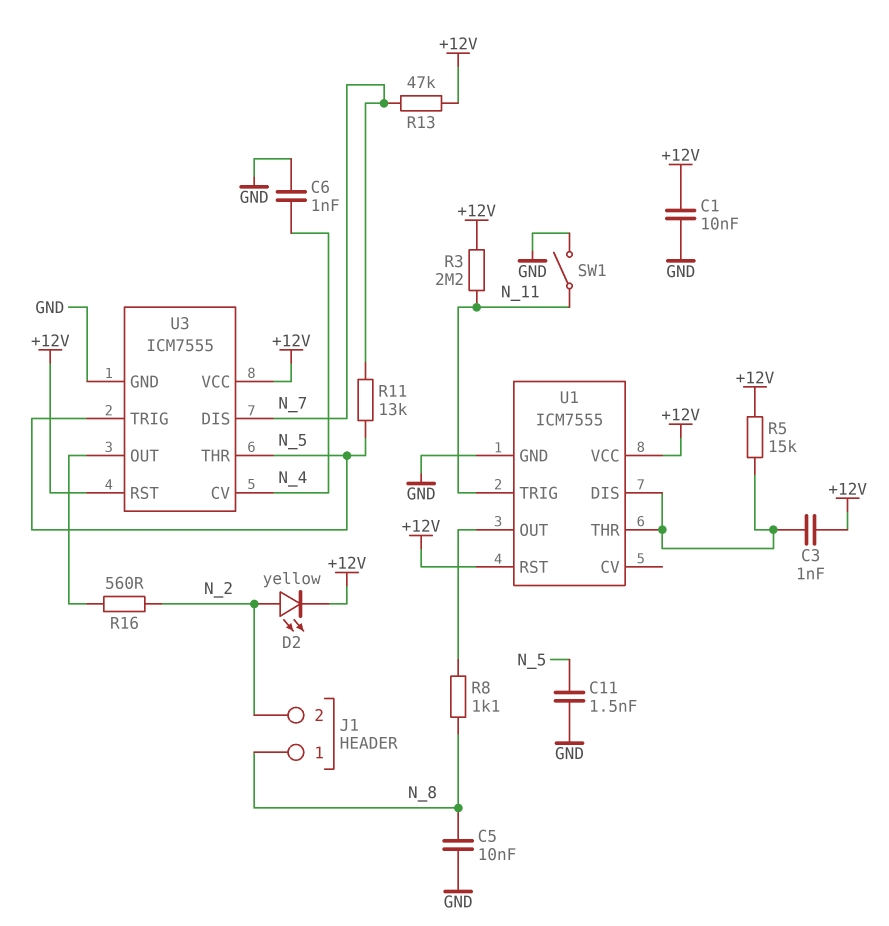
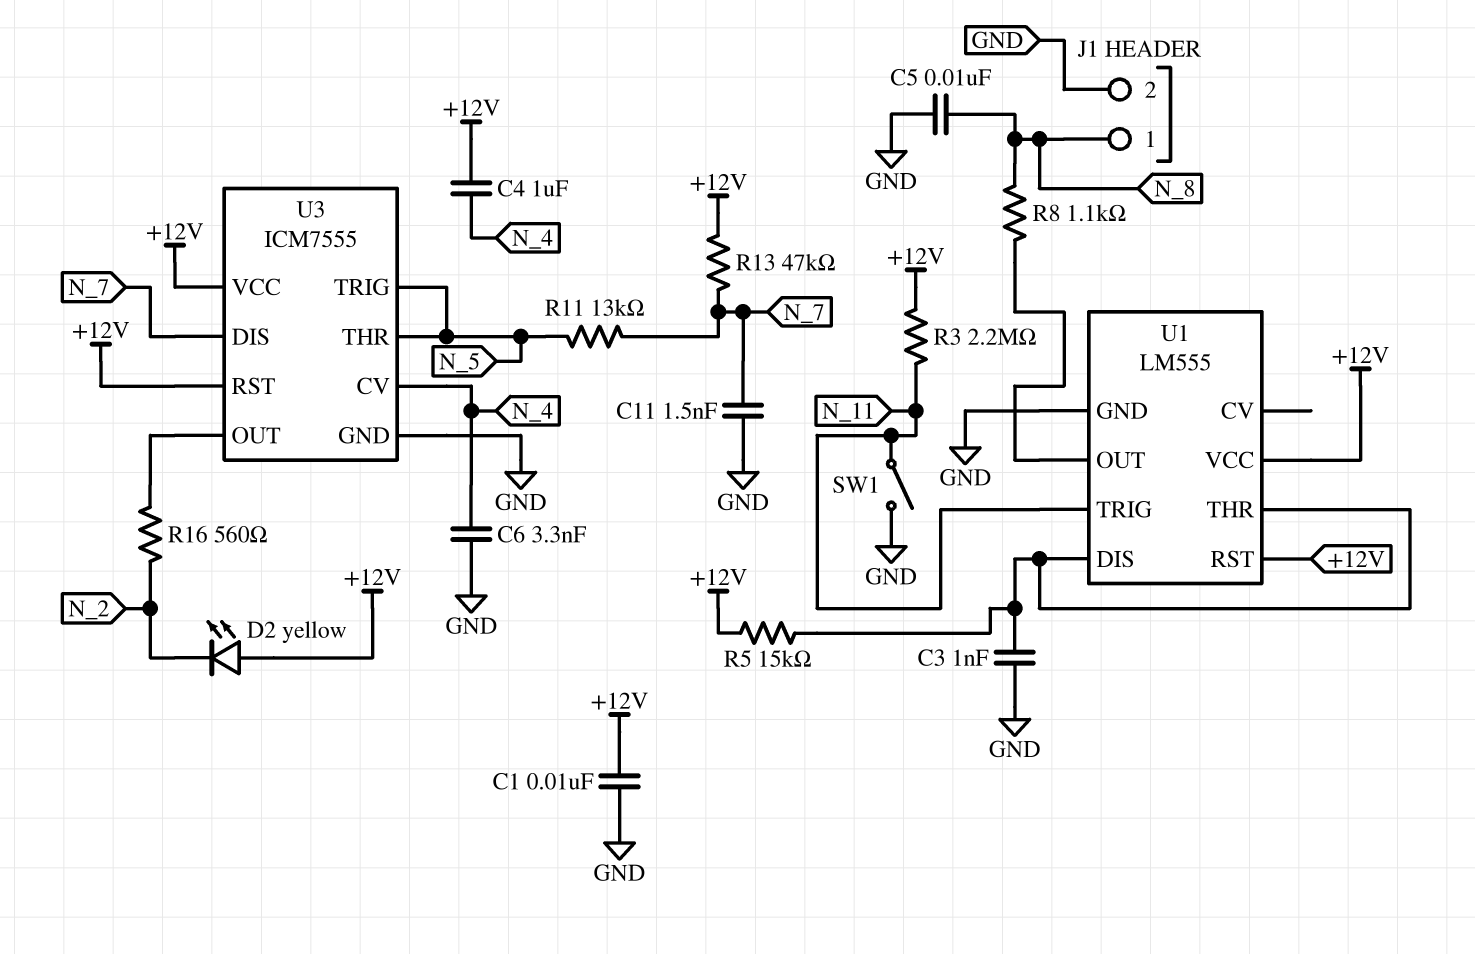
C3: 1nF (+12V, U1/DIS) -> 1nF (GND, U1/DIS)
C4: none -> 1uF (+12V, N_4)
C6: 1nF (GND, N_4) -> 3.3nF (GND, N_4)
C11: 1.5nF (GND, N_5) -> 1.5nF (GND, N_7)
D2: LED yellow (A N_2, K +12V) -> LED yellow (A +12V, K N_2)
J1 pin 2: N_2 -> GND
U1: ICM7555 -> LM555

